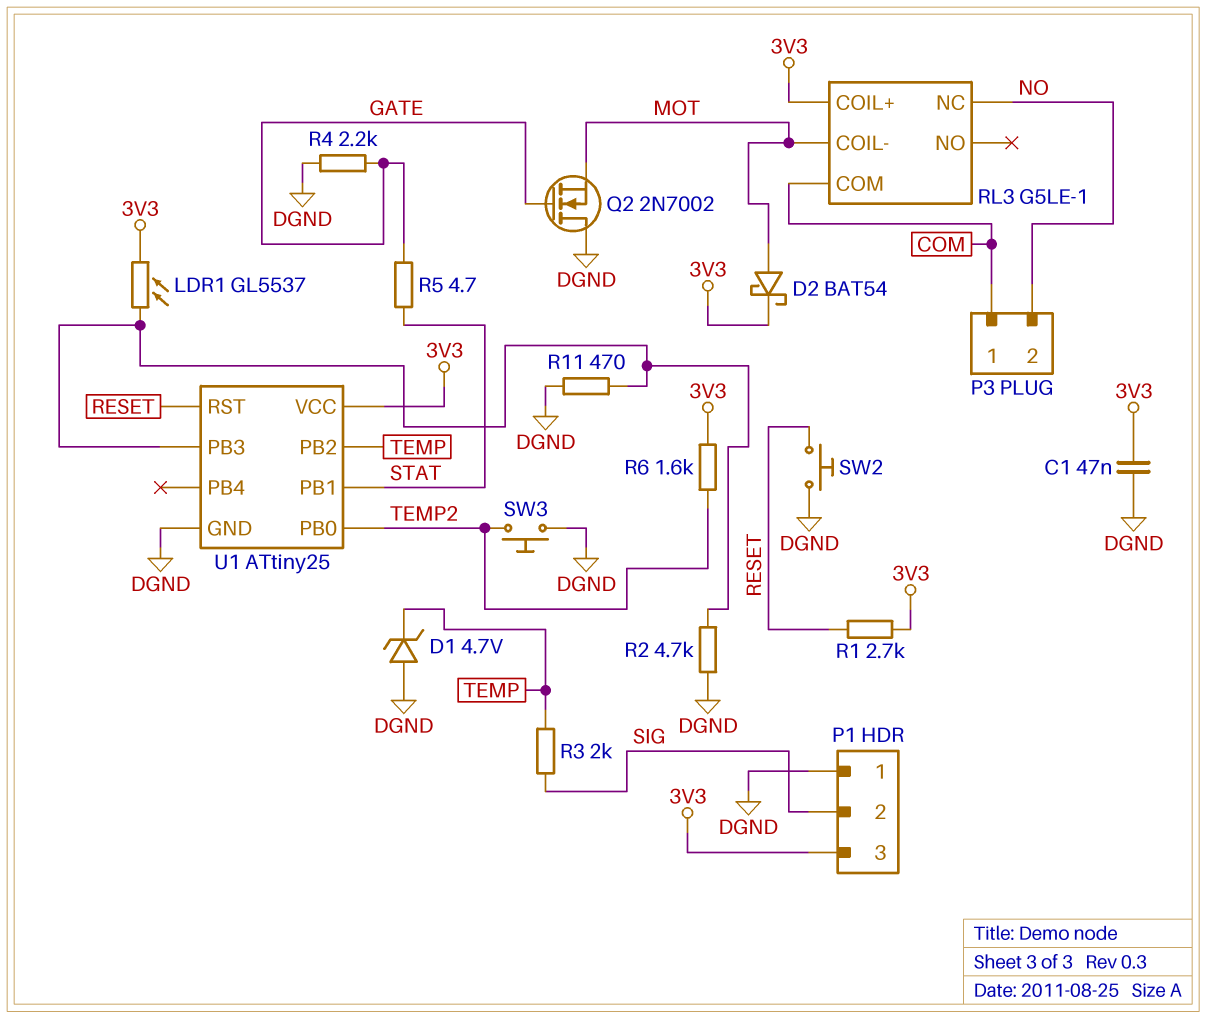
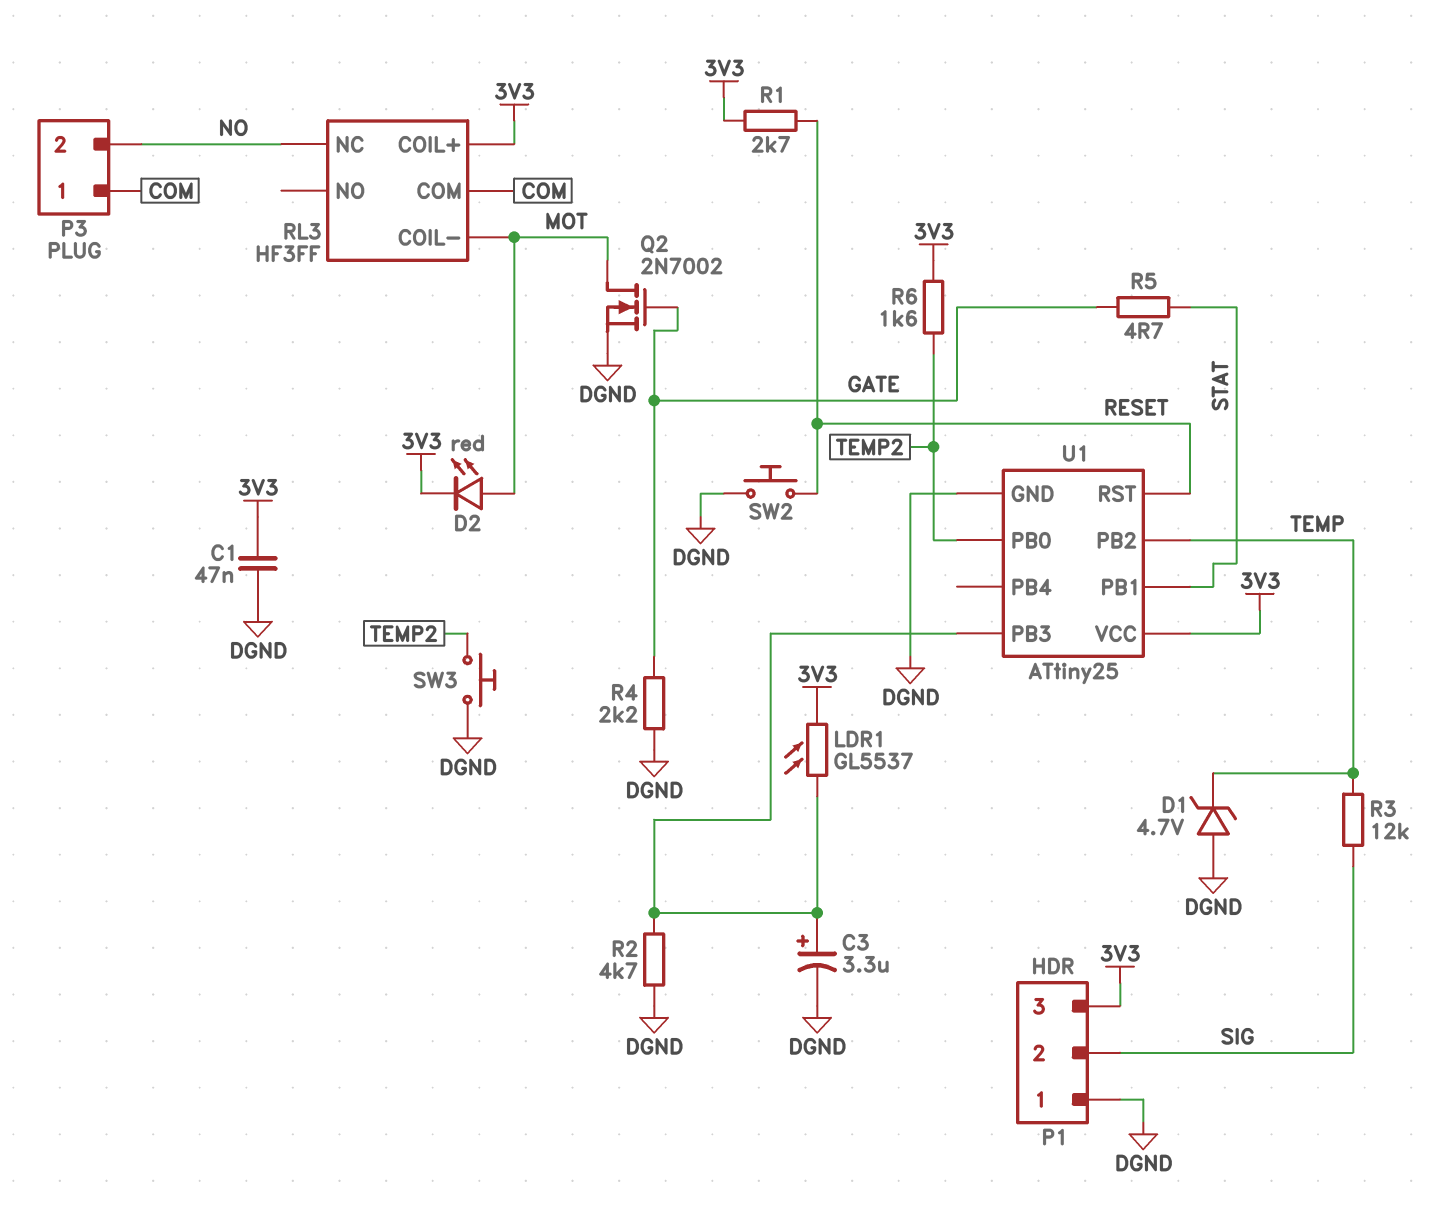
C3: none -> 3.3uF (plus U1/PB3, minus DGND)
D2: schottky BAT54 (A MOT, K 3V3) -> LED red (A MOT, K 3V3)
Q2: NMOS 2N7002 (G GATE, D DGND, S MOT) -> NMOS 2N7002 (G GATE, D MOT, S DGND)
R3: 2k (SIG, TEMP) -> 12k (SIG, TEMP)
R11: 470 (DGND, U1/PB3) -> none
RL3: G5LE-1 -> HF3FF

